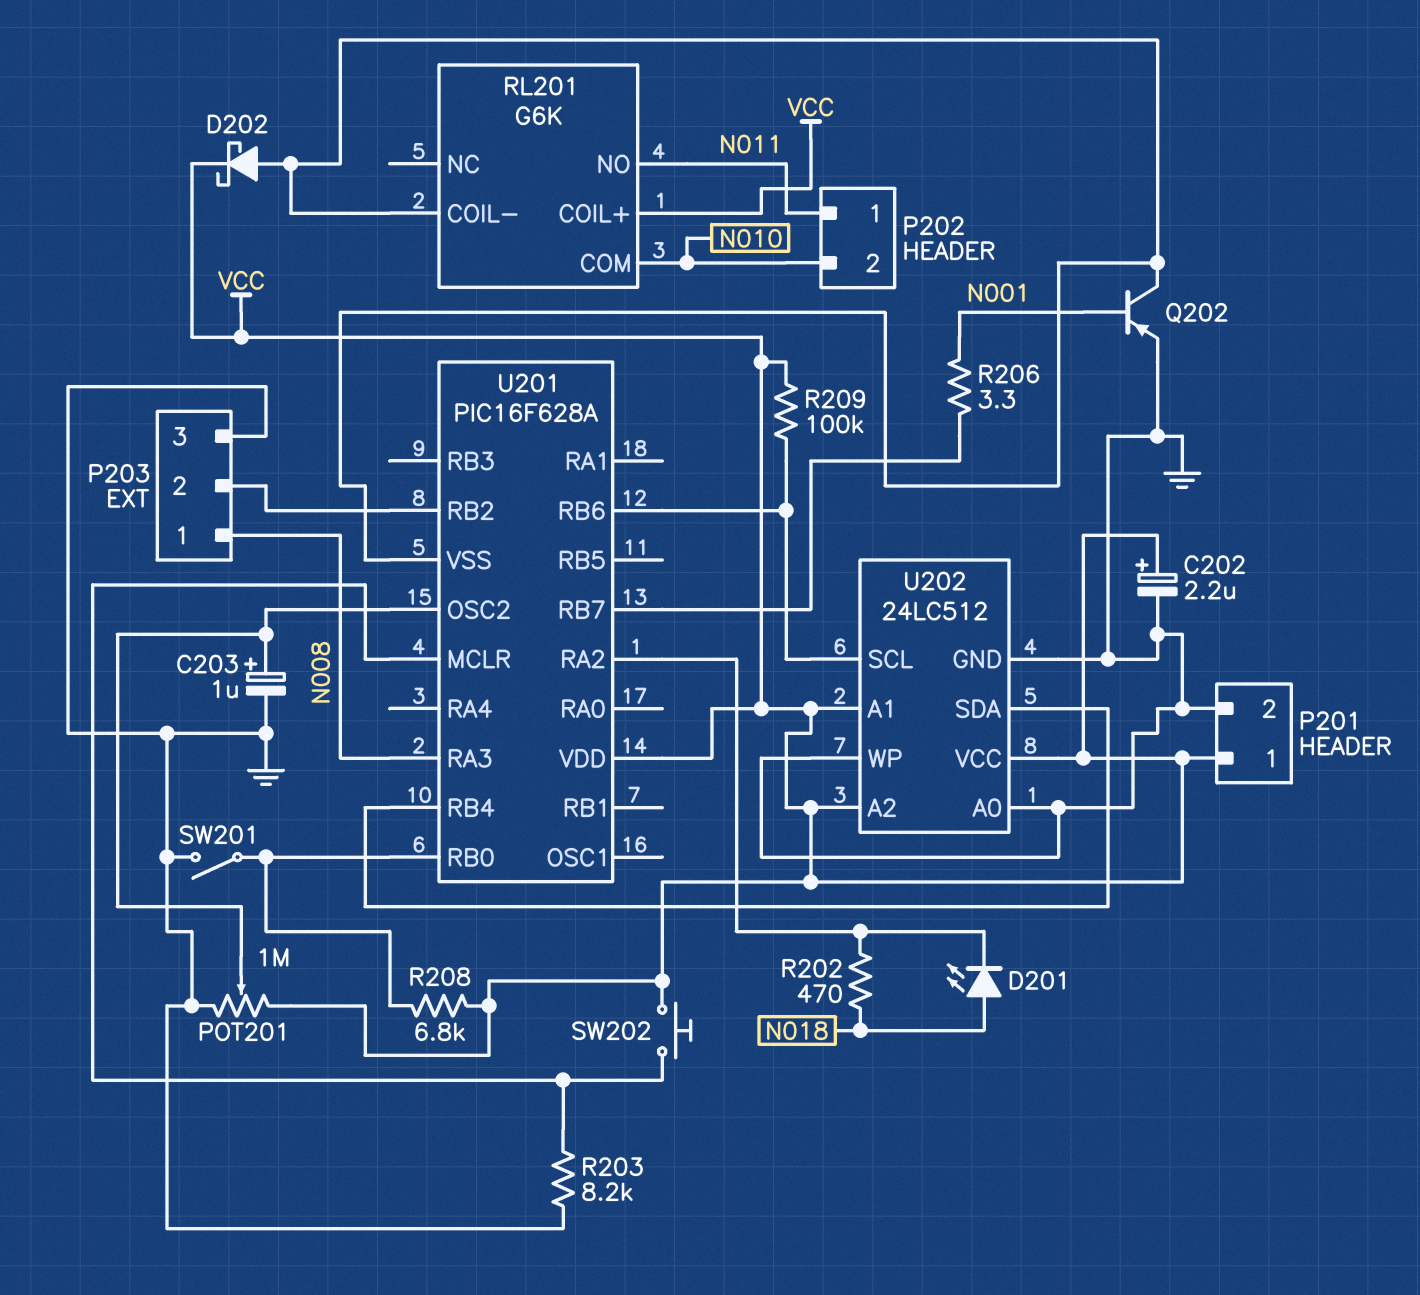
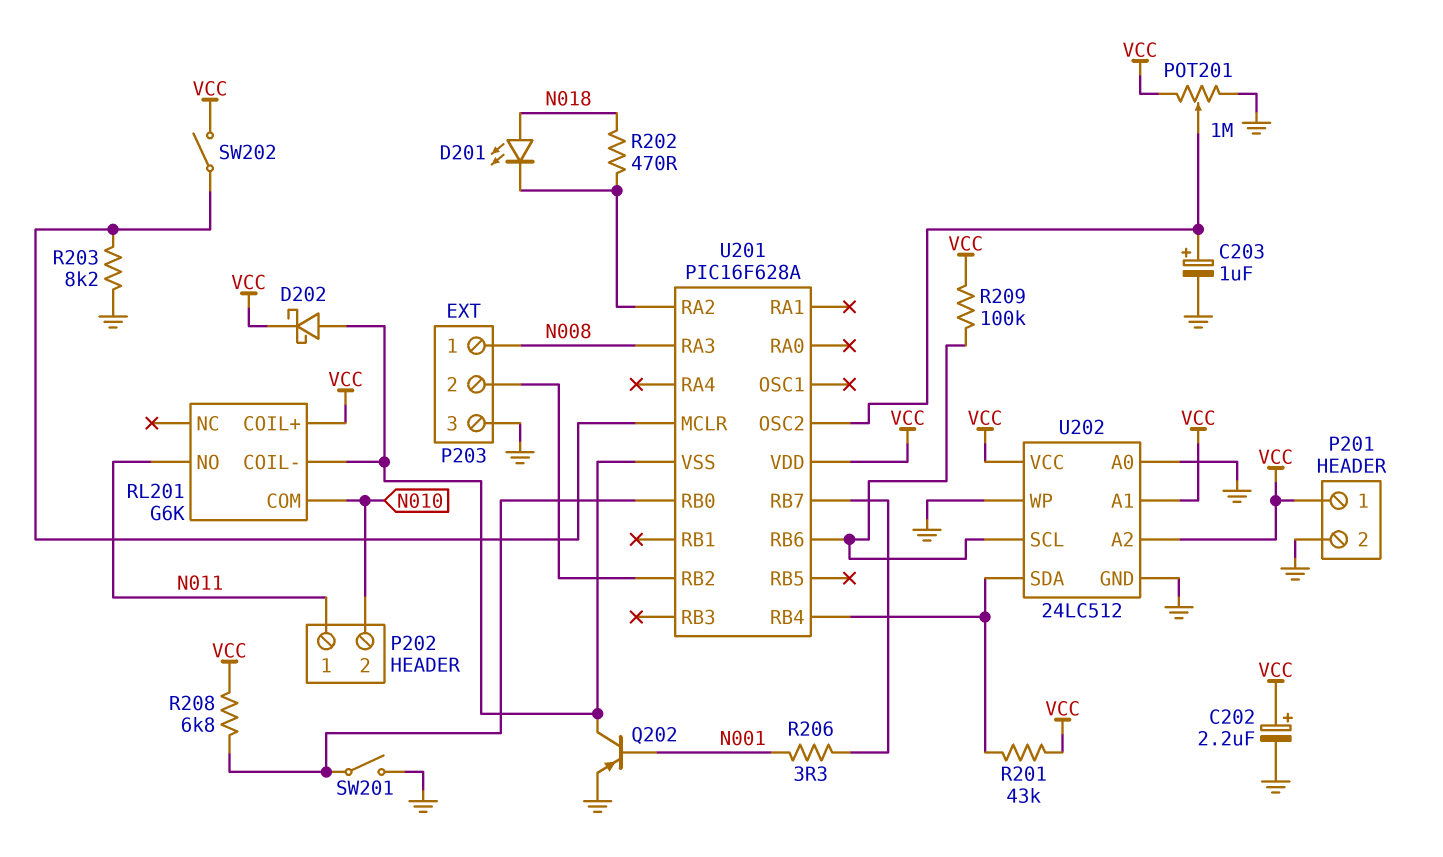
R201: none -> 43k (U201/RB4, VCC)
SW202: button (U201/MCLR, VCC) -> switch (U201/MCLR, VCC)

